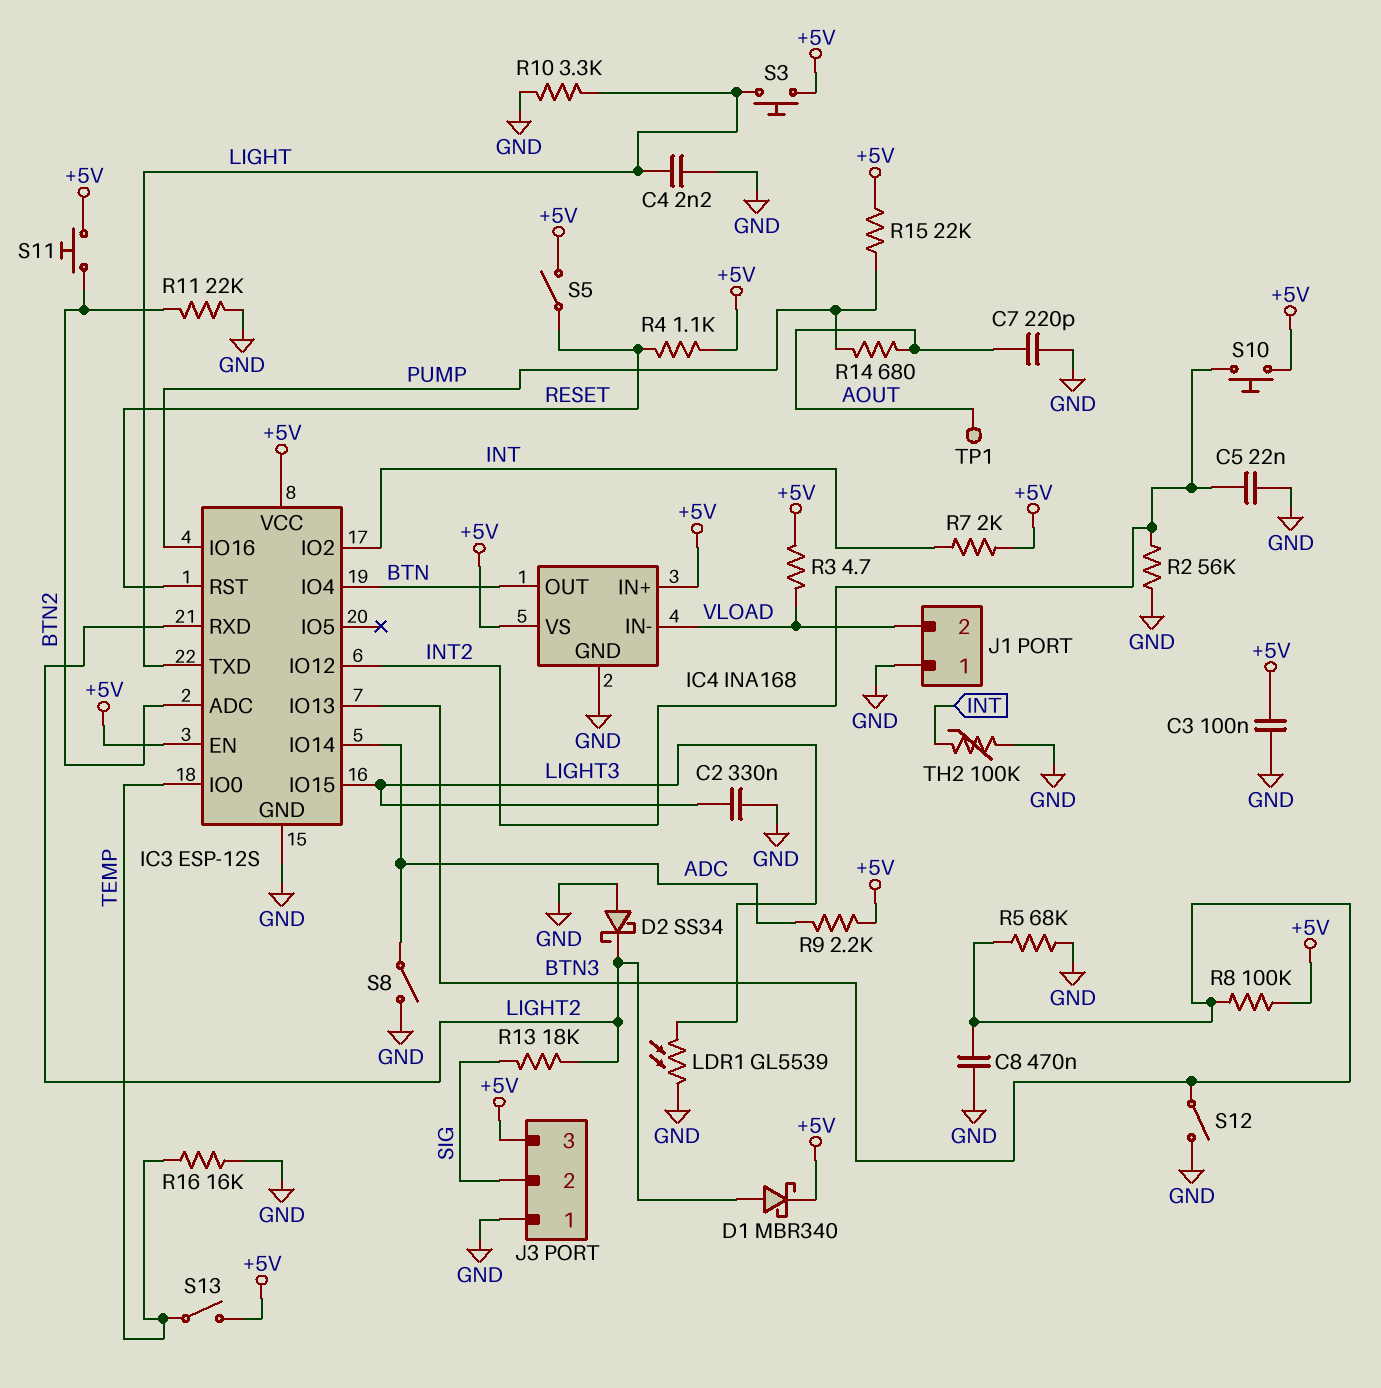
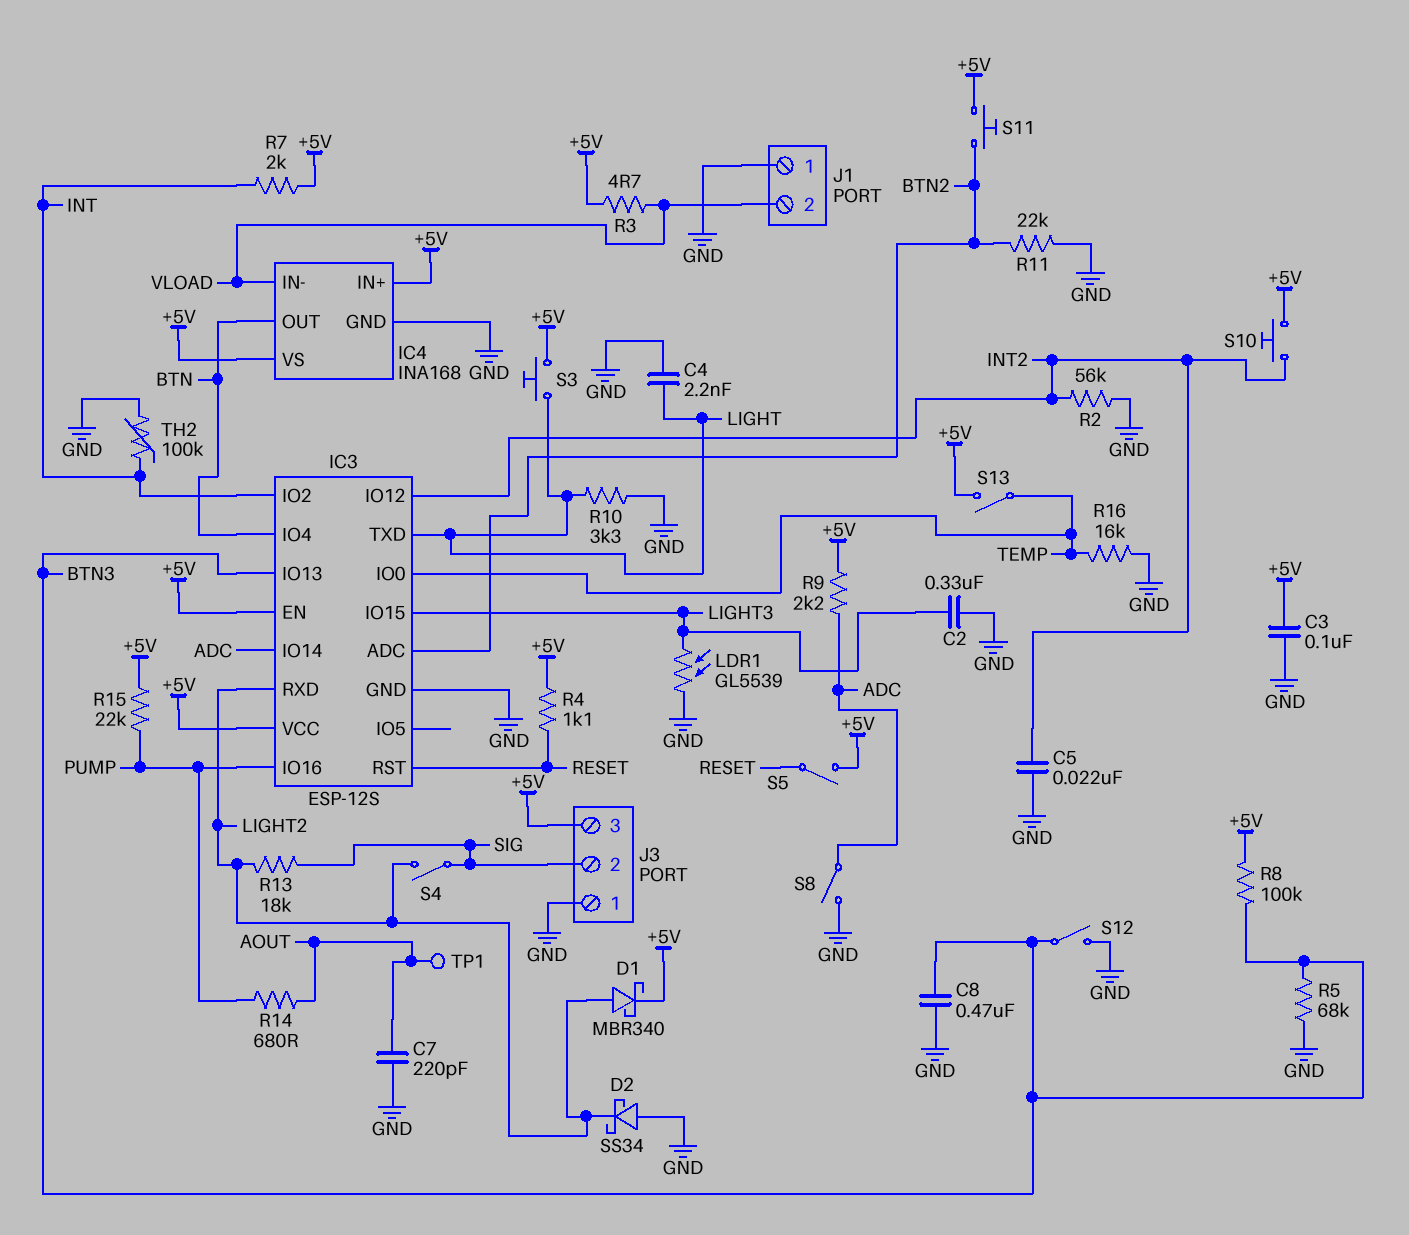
S4: none -> switch (LIGHT2, SIG)

